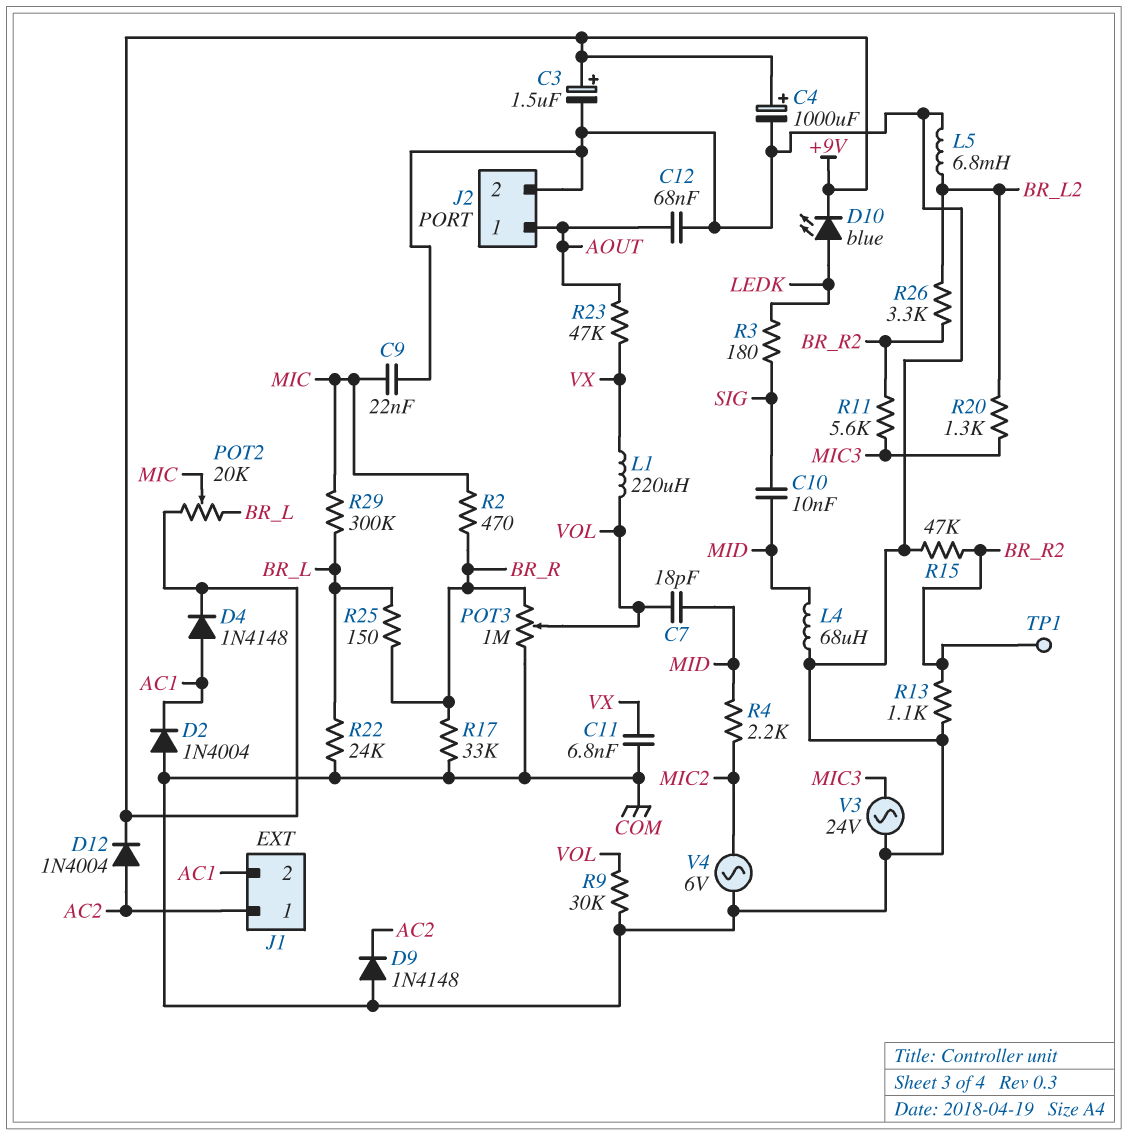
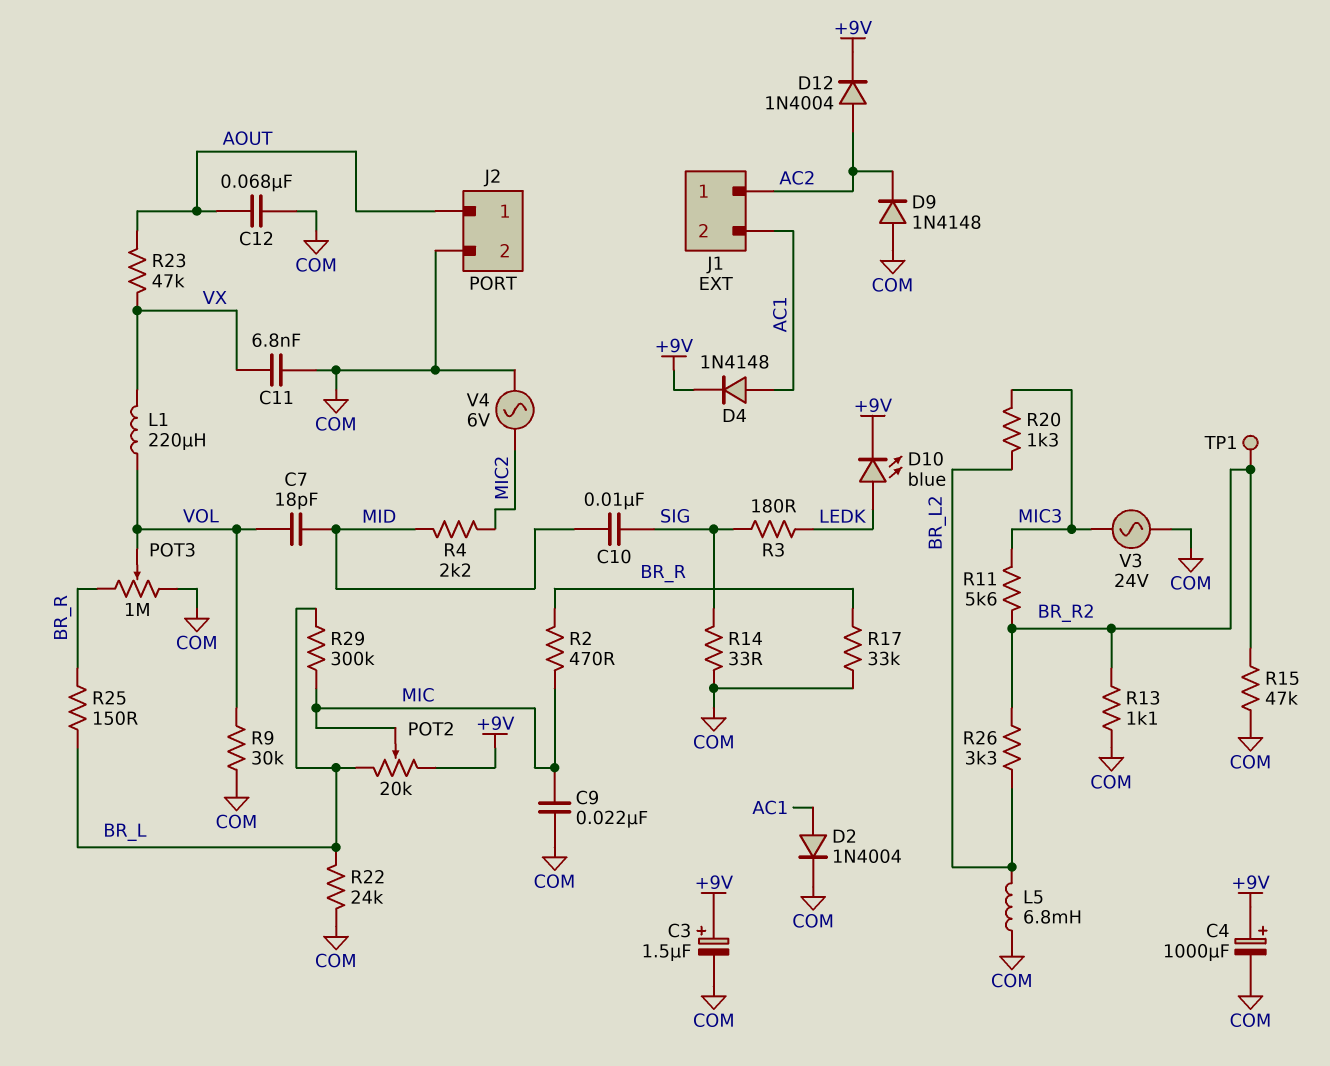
D2: diode 1N4004 (A COM, K AC1) -> diode 1N4004 (A AC1, K COM)
L4: 68uH (COM, MID) -> none
R14: none -> 33 (COM, SIG)

